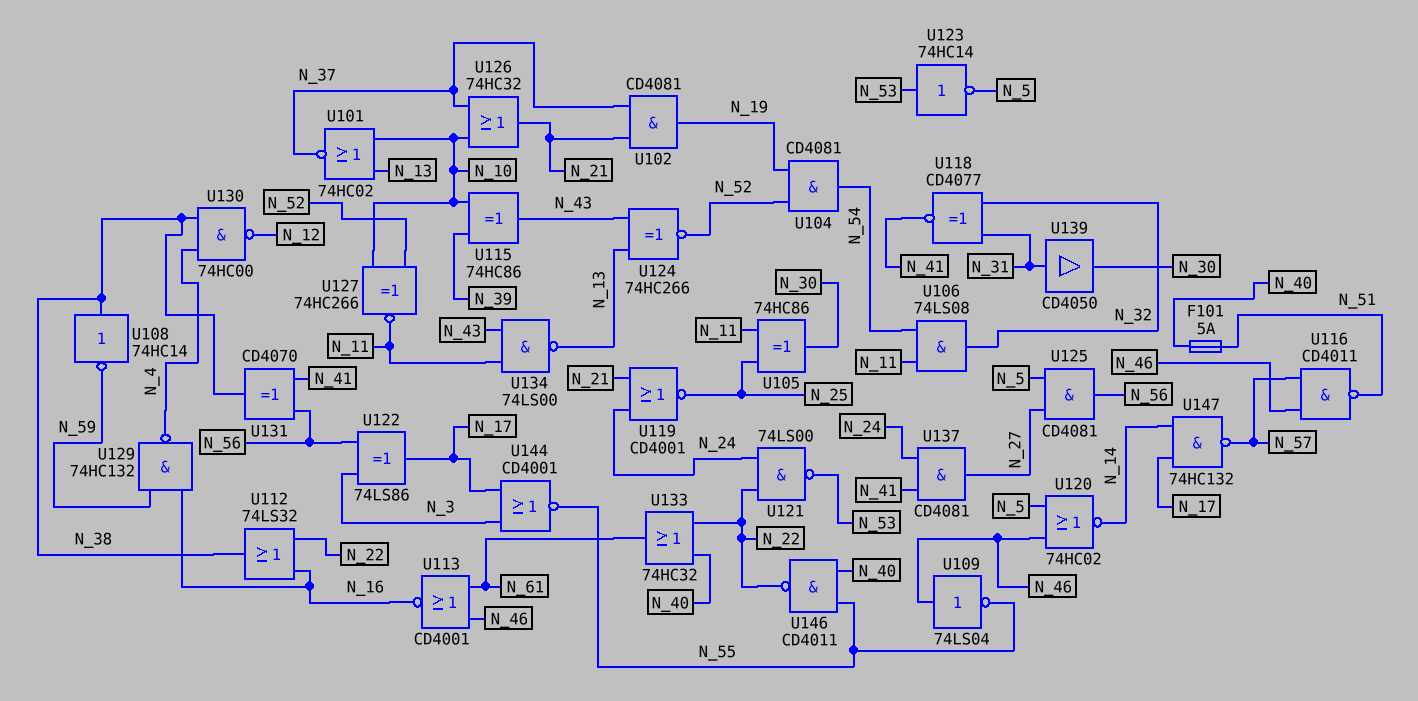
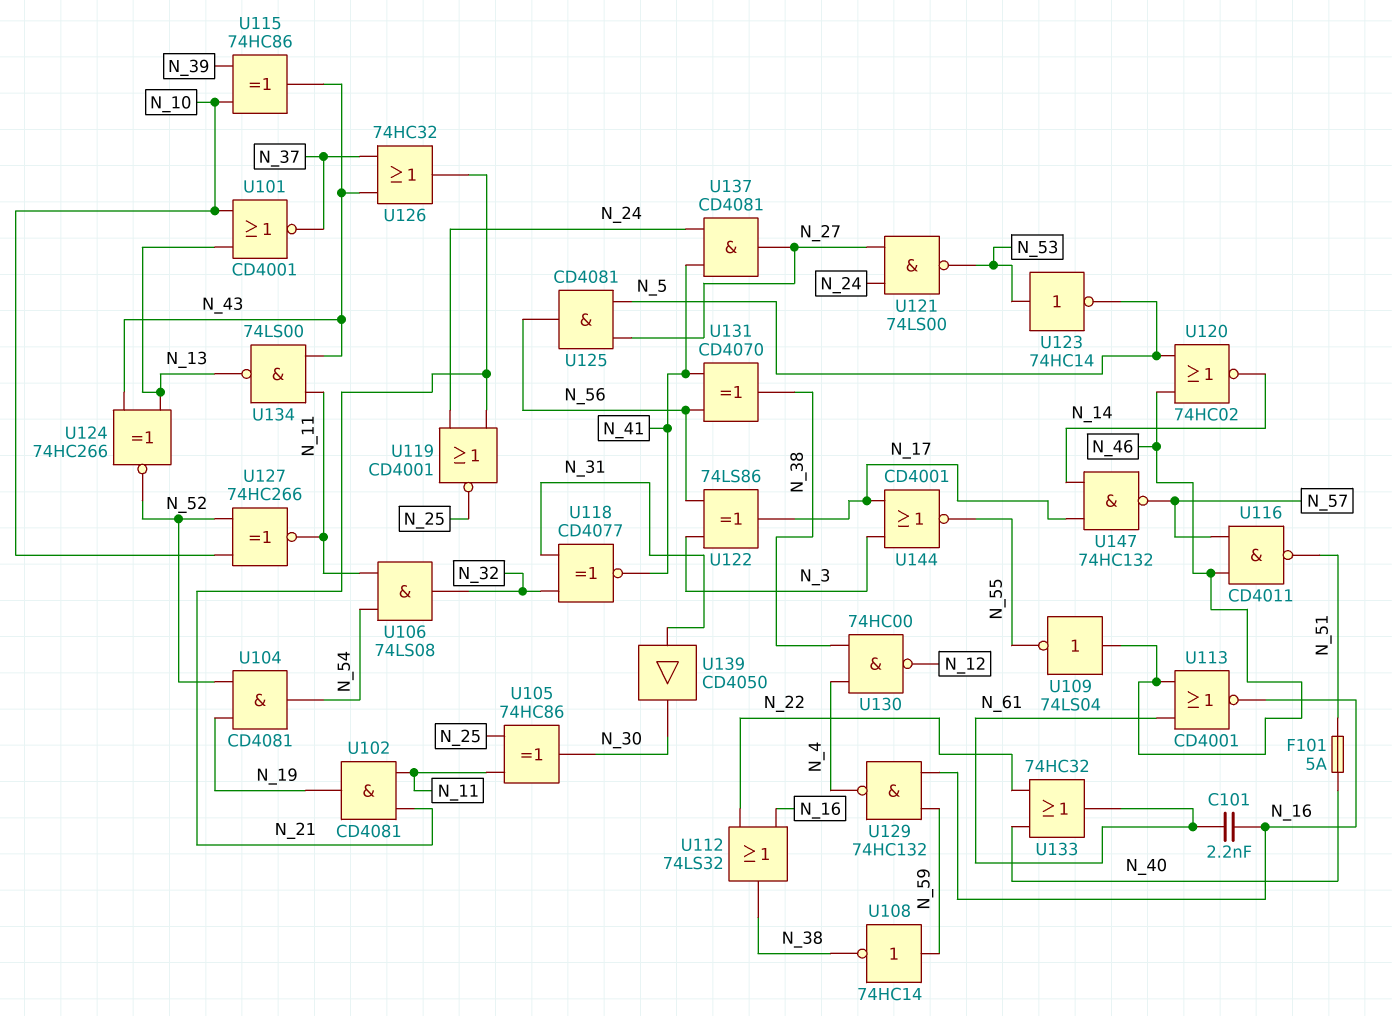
C101: none -> 2.2nF (N_16, N_61)
U101: NOR 74HC02 (in N_10, in N_13, out N_37) -> NOR CD4001 (in N_10, in N_13, out N_37)
U102: AND CD4081 (in N_21, in N_37, out N_19) -> AND CD4081 (in N_11, in N_21, out N_19)
U108: NOT 74HC14 (in N_38, out N_59) -> NOT 74HC14 (in N_59, out N_38)
U121: NAND 74LS00 (in N_22, in N_24, out N_53) -> NAND 74LS00 (in N_24, in N_27, out N_53)
U126: OR 74HC32 (in N_10, in N_37, out N_21) -> OR 74HC32 (in N_37, in N_43, out N_21)
U146: NAND CD4011 (in N_40, in N_55, out N_22) -> none

